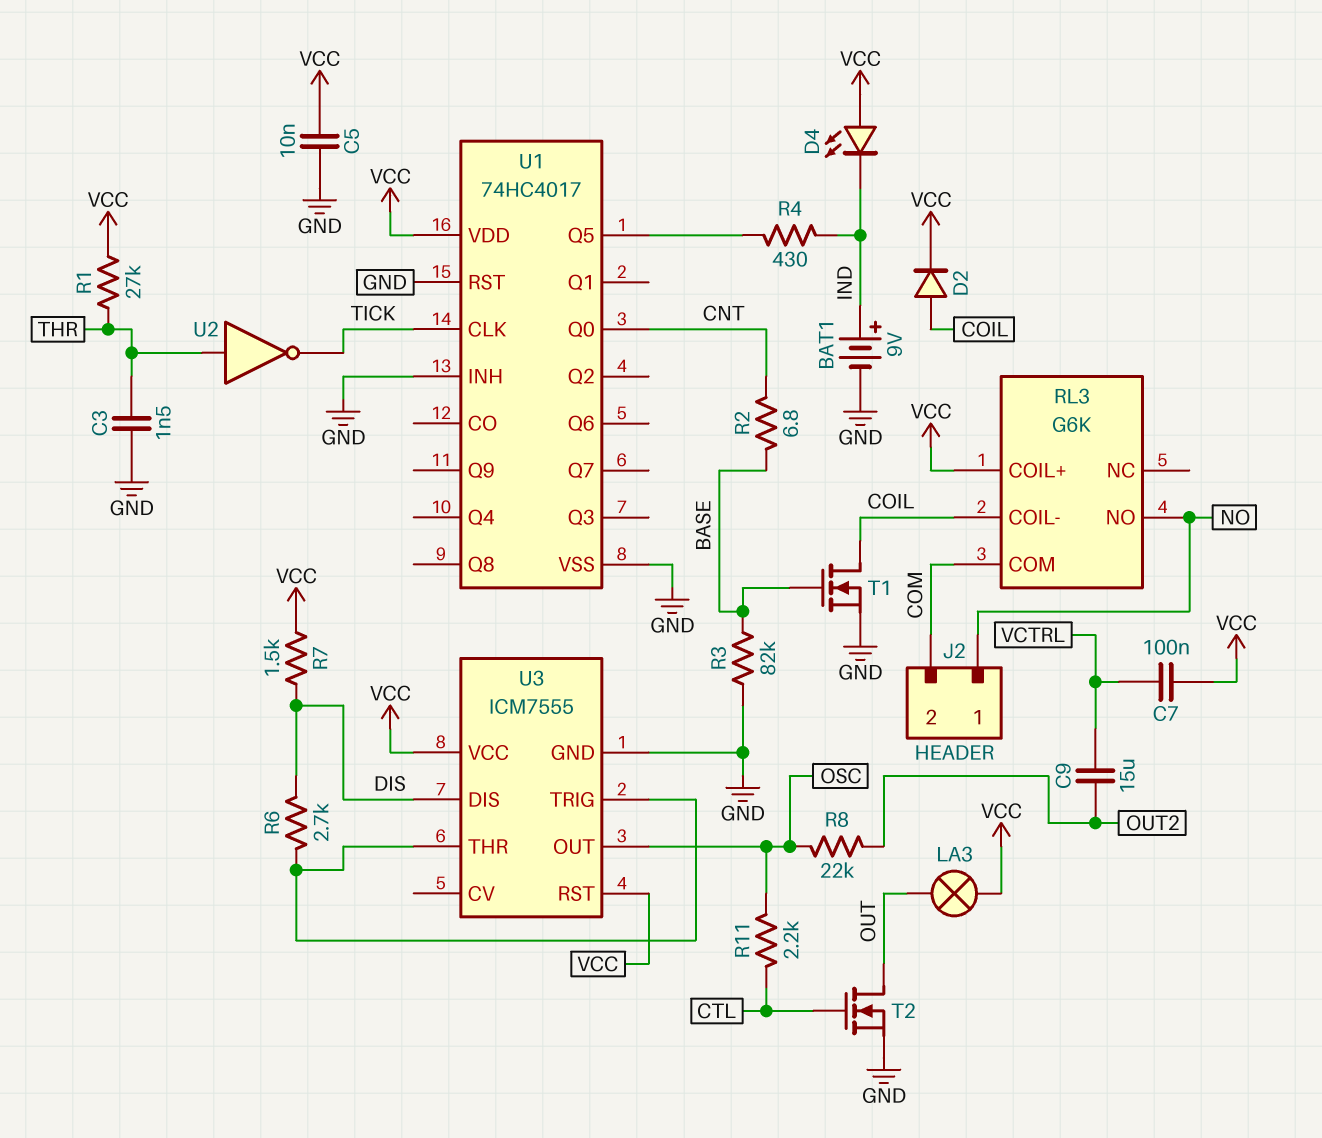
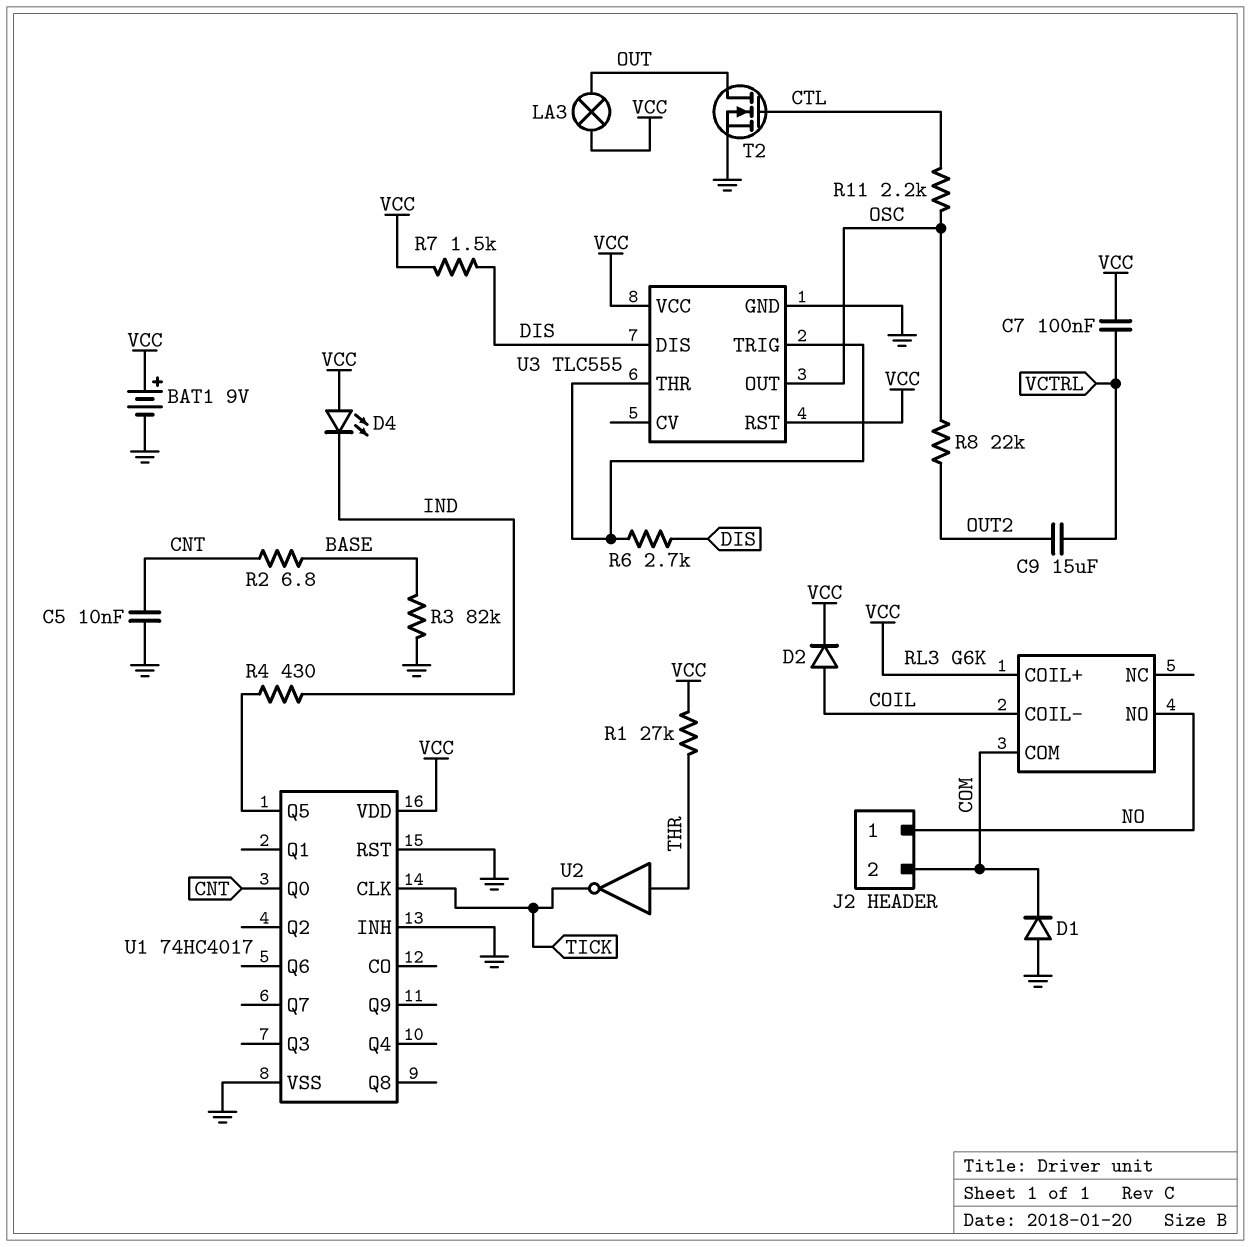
BAT1: 9V (plus IND, minus GND) -> 9V (plus VCC, minus GND)
C3: 1.5nF (GND, THR) -> none
C5: 10nF (GND, VCC) -> 10nF (CNT, GND)
D1: none -> diode (A GND, K COM)
T1: NMOS (G BASE, D COIL, S GND) -> none
U3: ICM7555 -> TLC555

